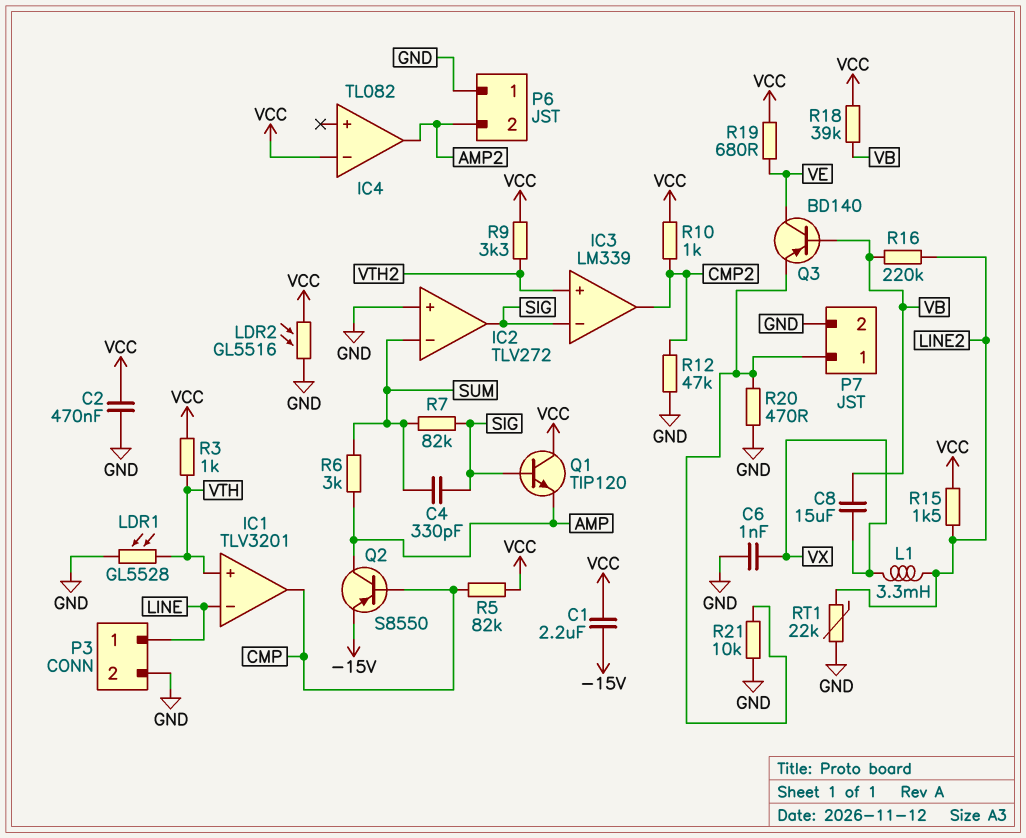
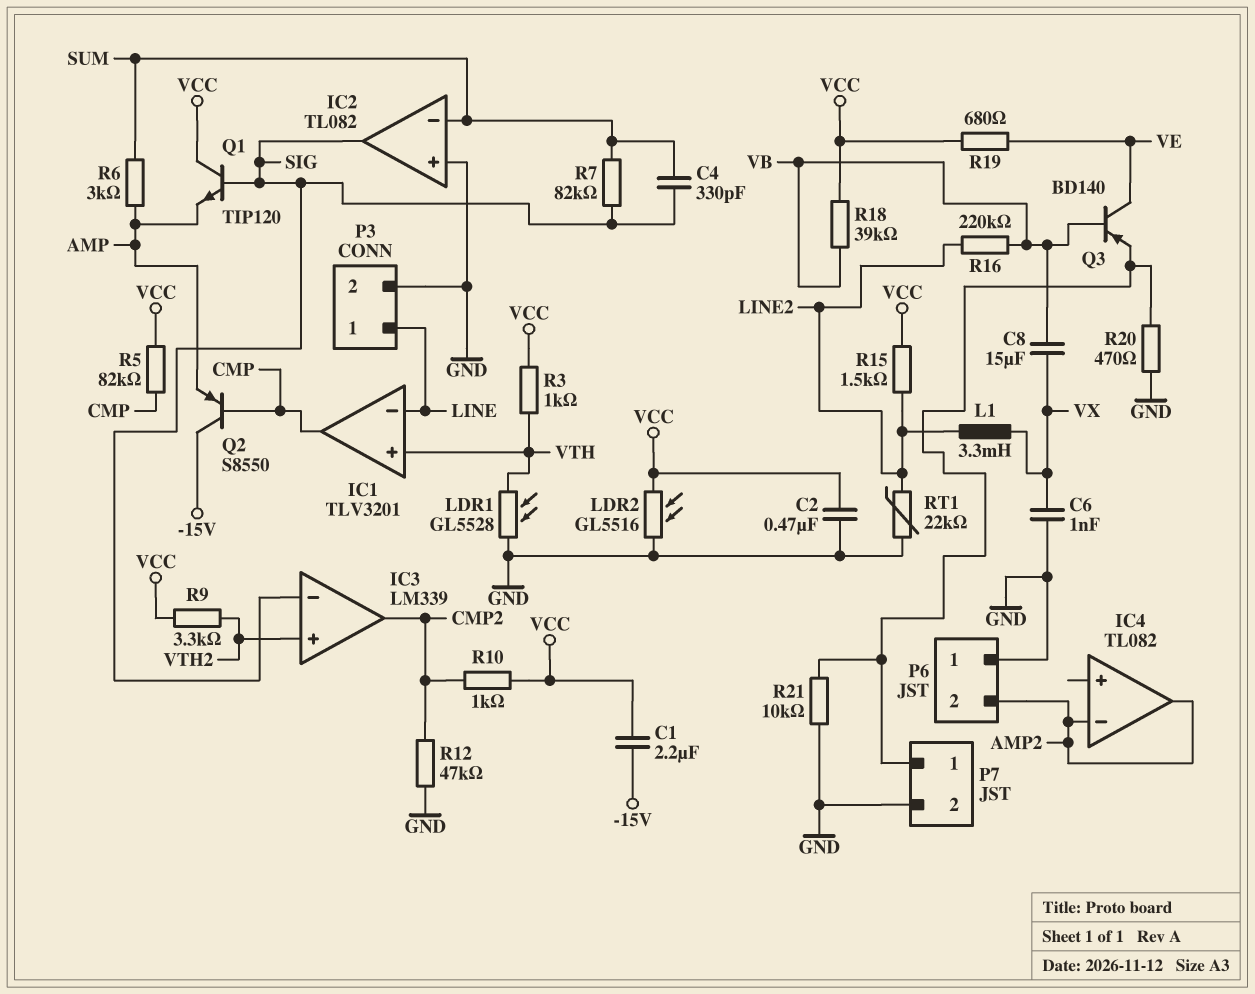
IC2: TLV272 -> TL082
IC4 pin in-: VCC -> AMP2
Q2: PNP S8550 (B CMP, C AMP, E -15V) -> PNP S8550 (B CMP, C -15V, E AMP)

